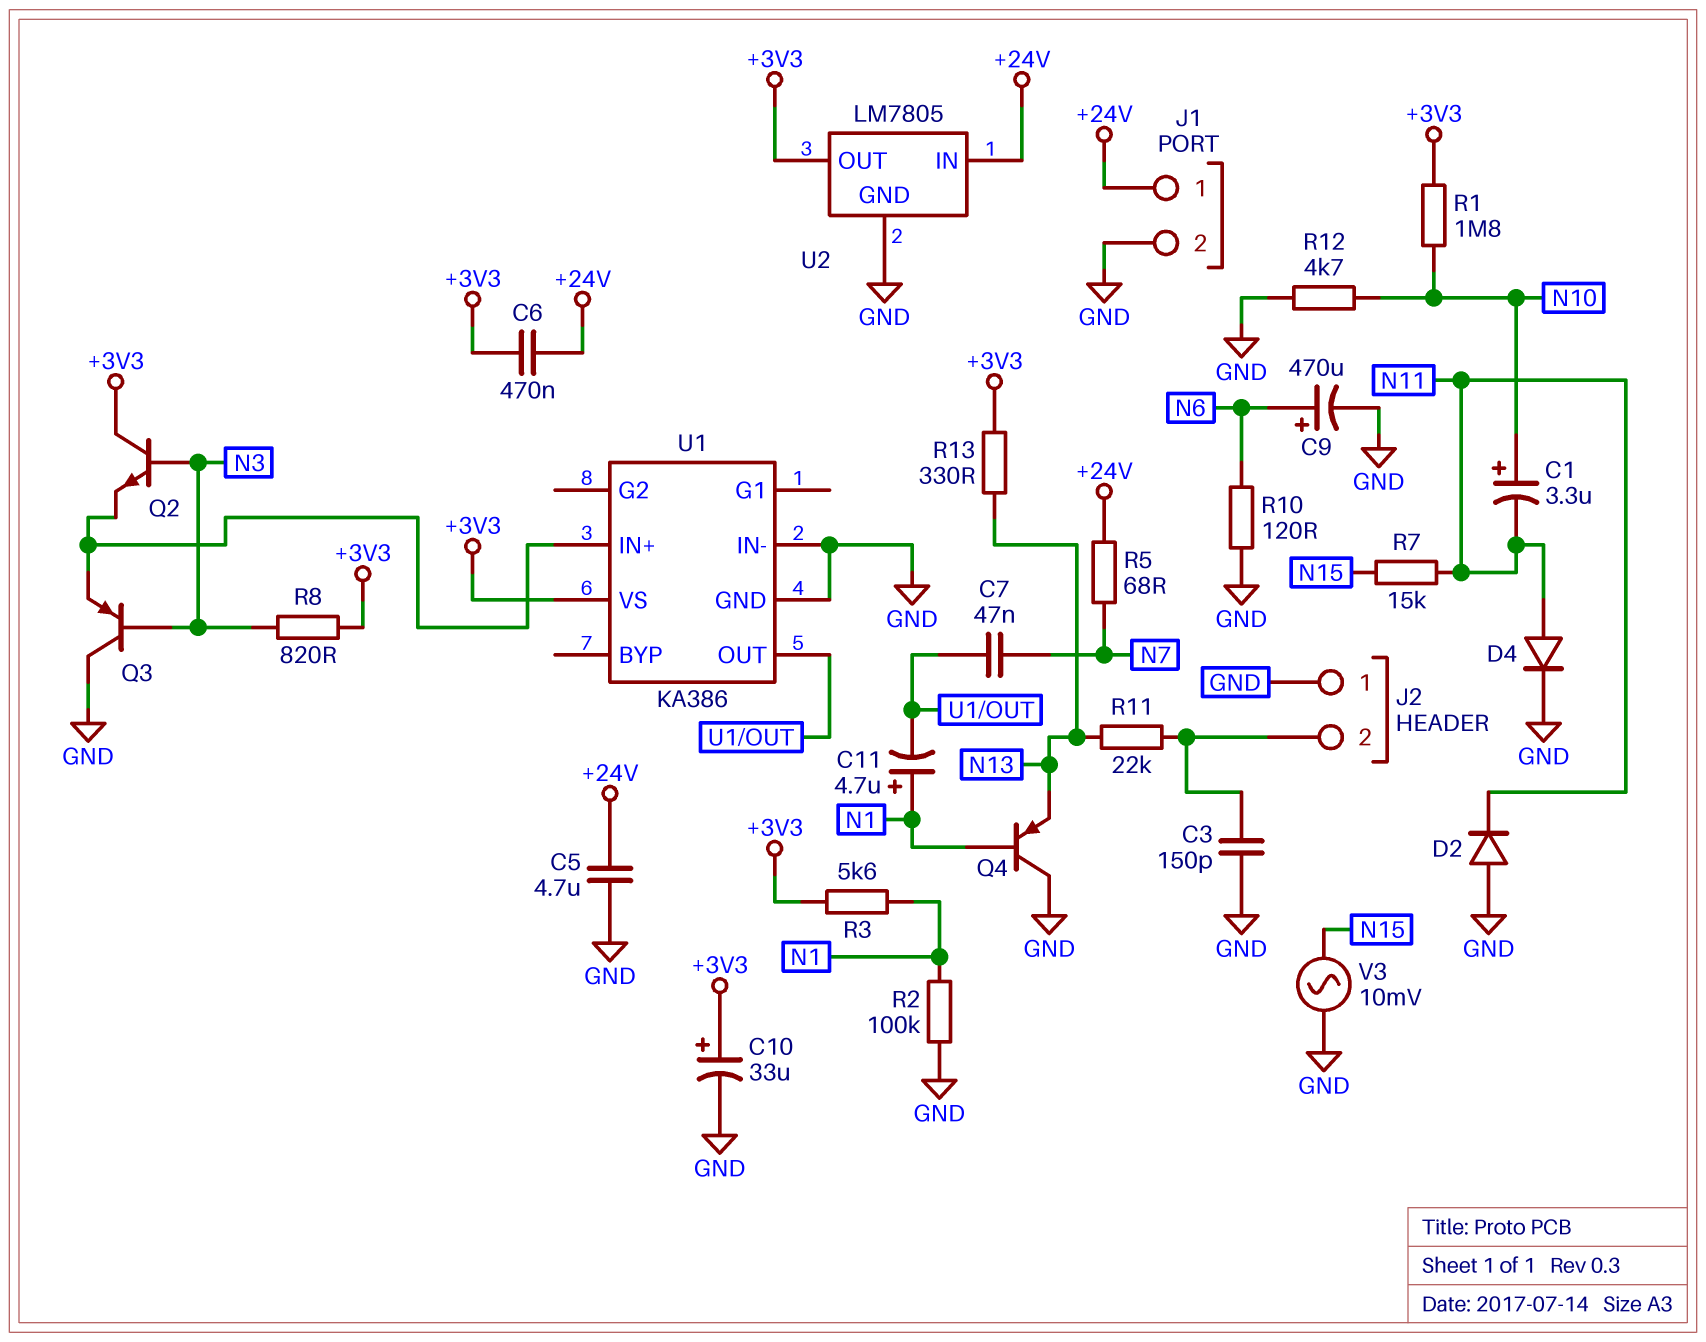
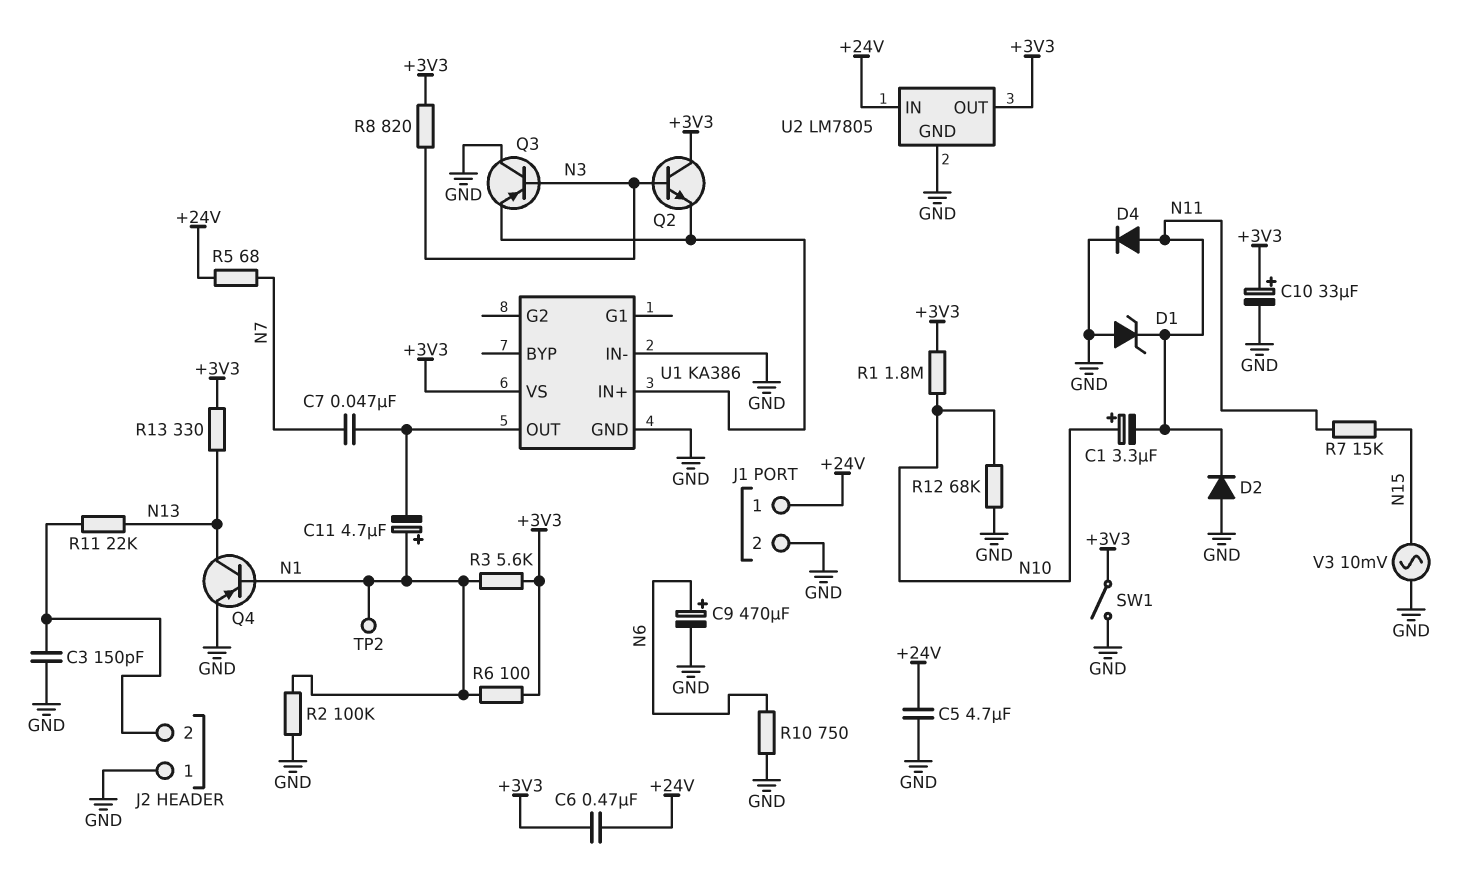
D1: none -> zener (A GND, K N11)
Q4: PNP (B N1, C GND, E N13) -> PNP (B N1, C N13, E GND)
R6: none -> 100 (+3V3, N1)
R10: 120 (GND, N6) -> 750 (GND, N6)
R12: 4.7k (GND, N10) -> 68k (GND, N10)
SW1: none -> switch (+3V3, GND)
TP2: none -> test point (N1)

